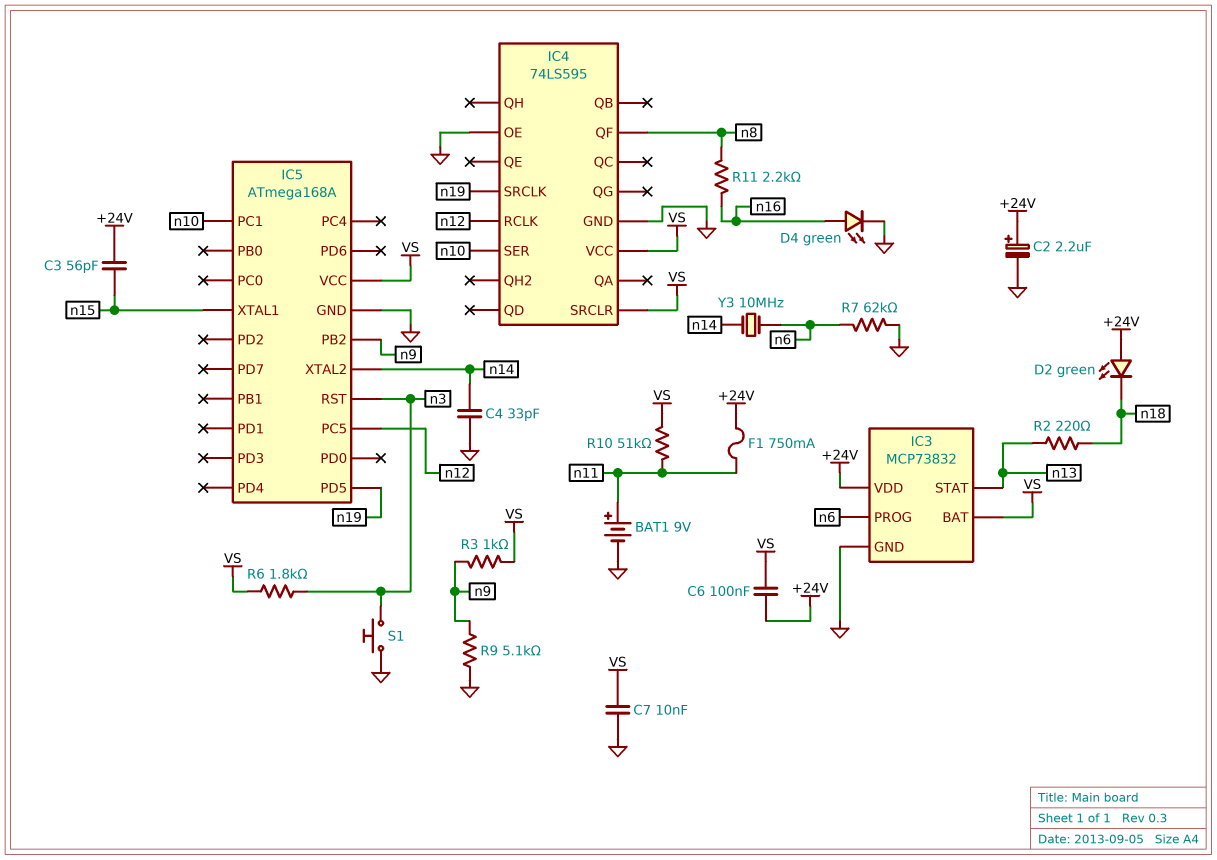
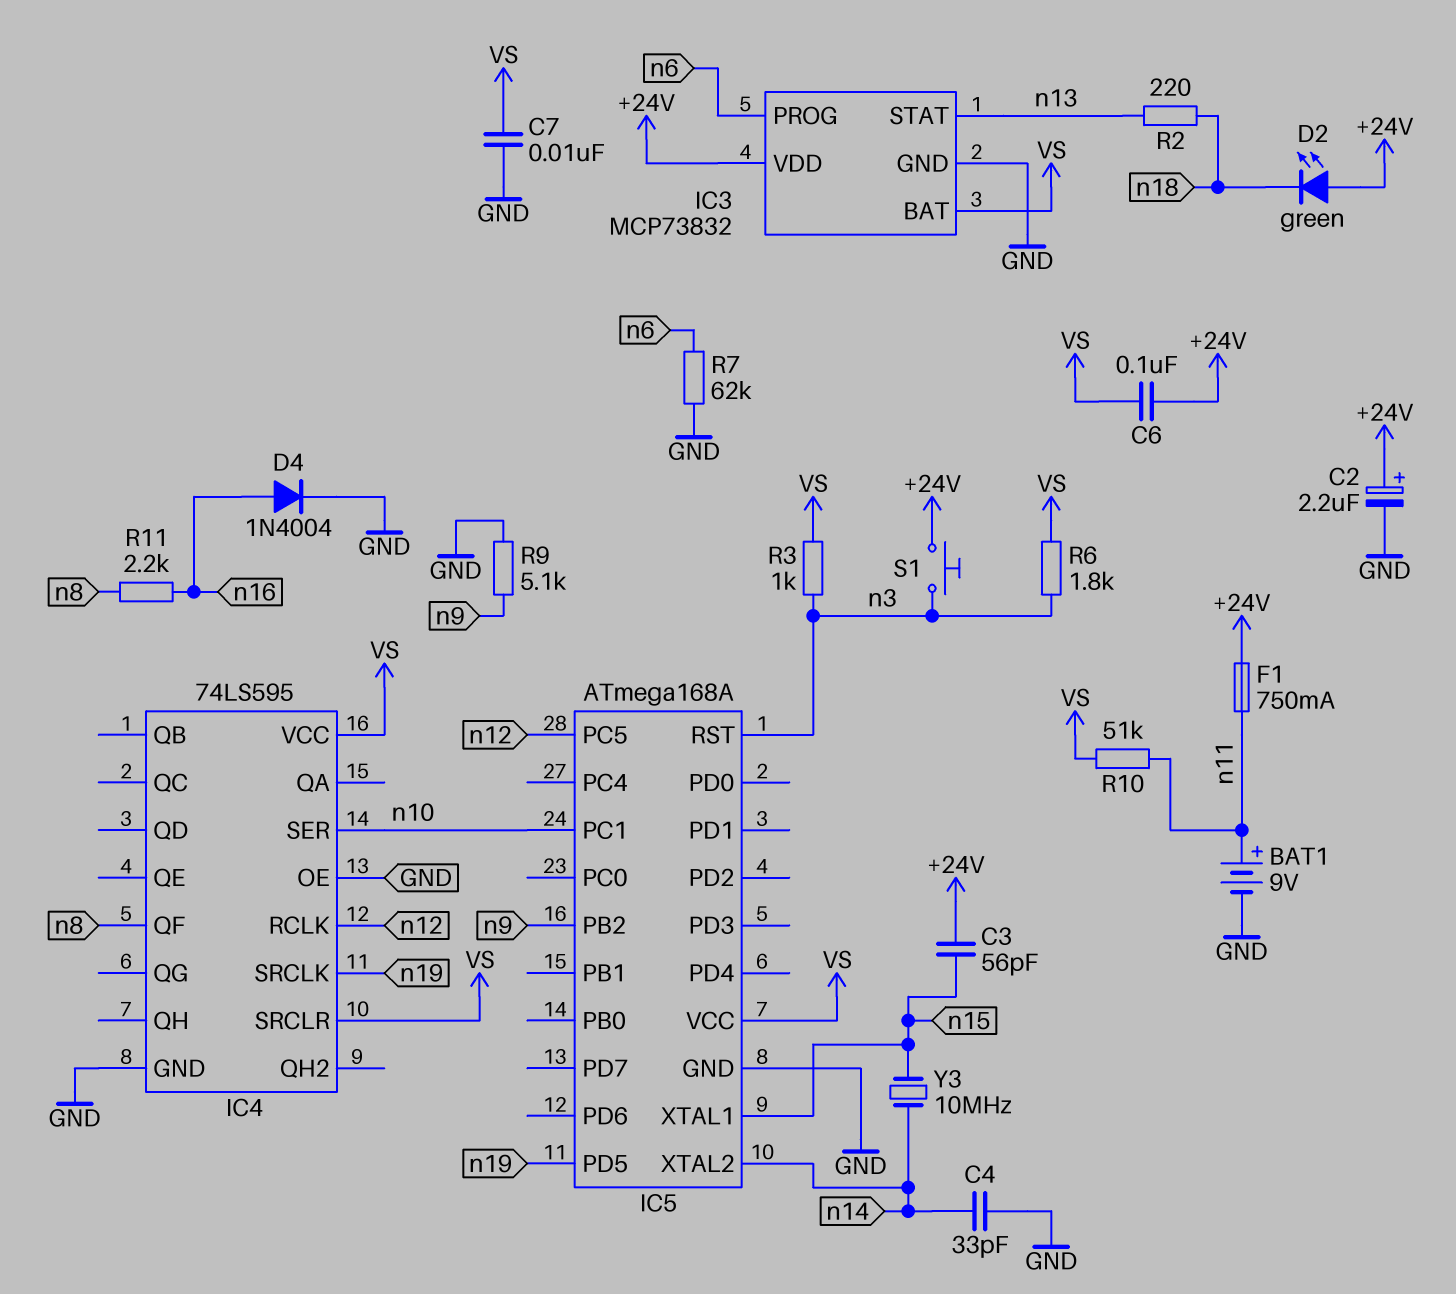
D4: LED green (A n16, K GND) -> diode 1N4004 (A n16, K GND)
R3: 1k (VS, n9) -> 1k (VS, n3)
S1: button (GND, n3) -> button (+24V, n3)
Y3: 10MHz (n6, n14) -> 10MHz (n14, n15)

